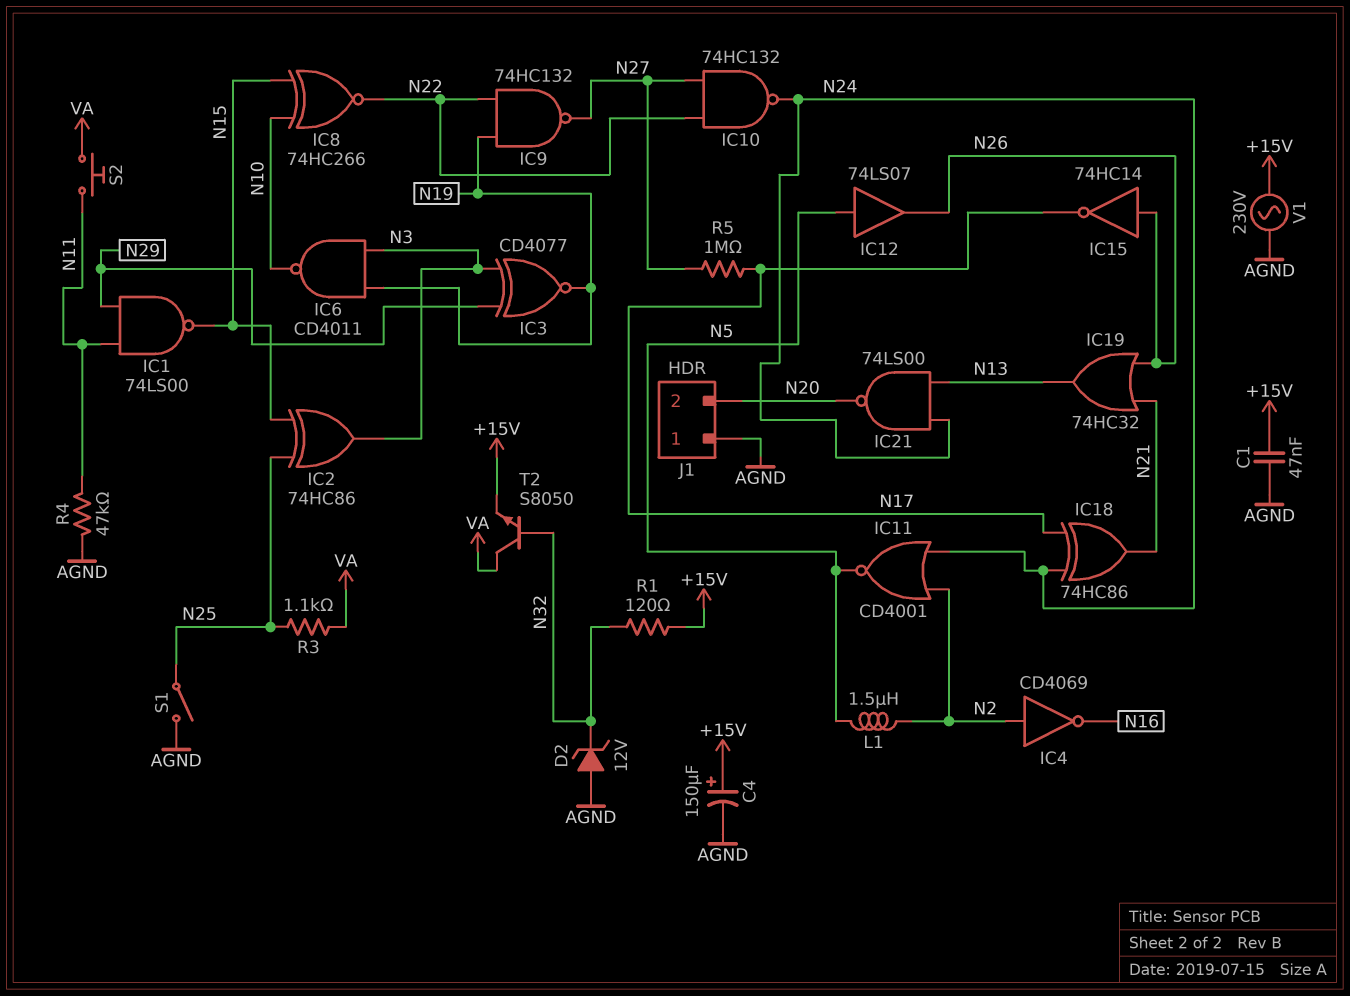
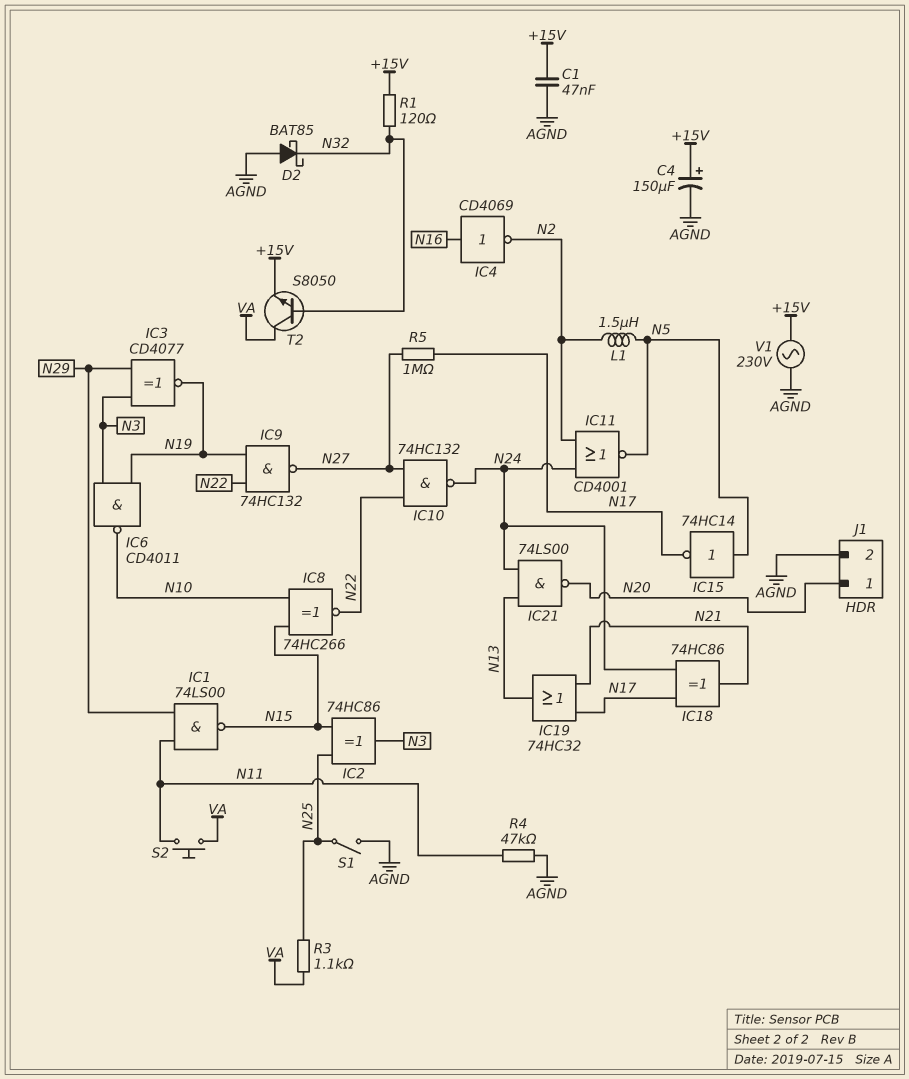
D2: zener 12V (A AGND, K N32) -> schottky BAT85 (A AGND, K N32)
IC4: NOT CD4069 (in N2, out N16) -> NOT CD4069 (in N16, out N2)
IC12: buffer 74LS07 (in N5, out N26) -> none
IC15: NOT 74HC14 (in N26, out N17) -> NOT 74HC14 (in N5, out N17)
IC19: OR 74HC32 (in N21, in N26, out N13) -> OR 74HC32 (in N17, in N21, out N13)
J1 pin 1: AGND -> N20
J1 pin 2: N20 -> AGND

